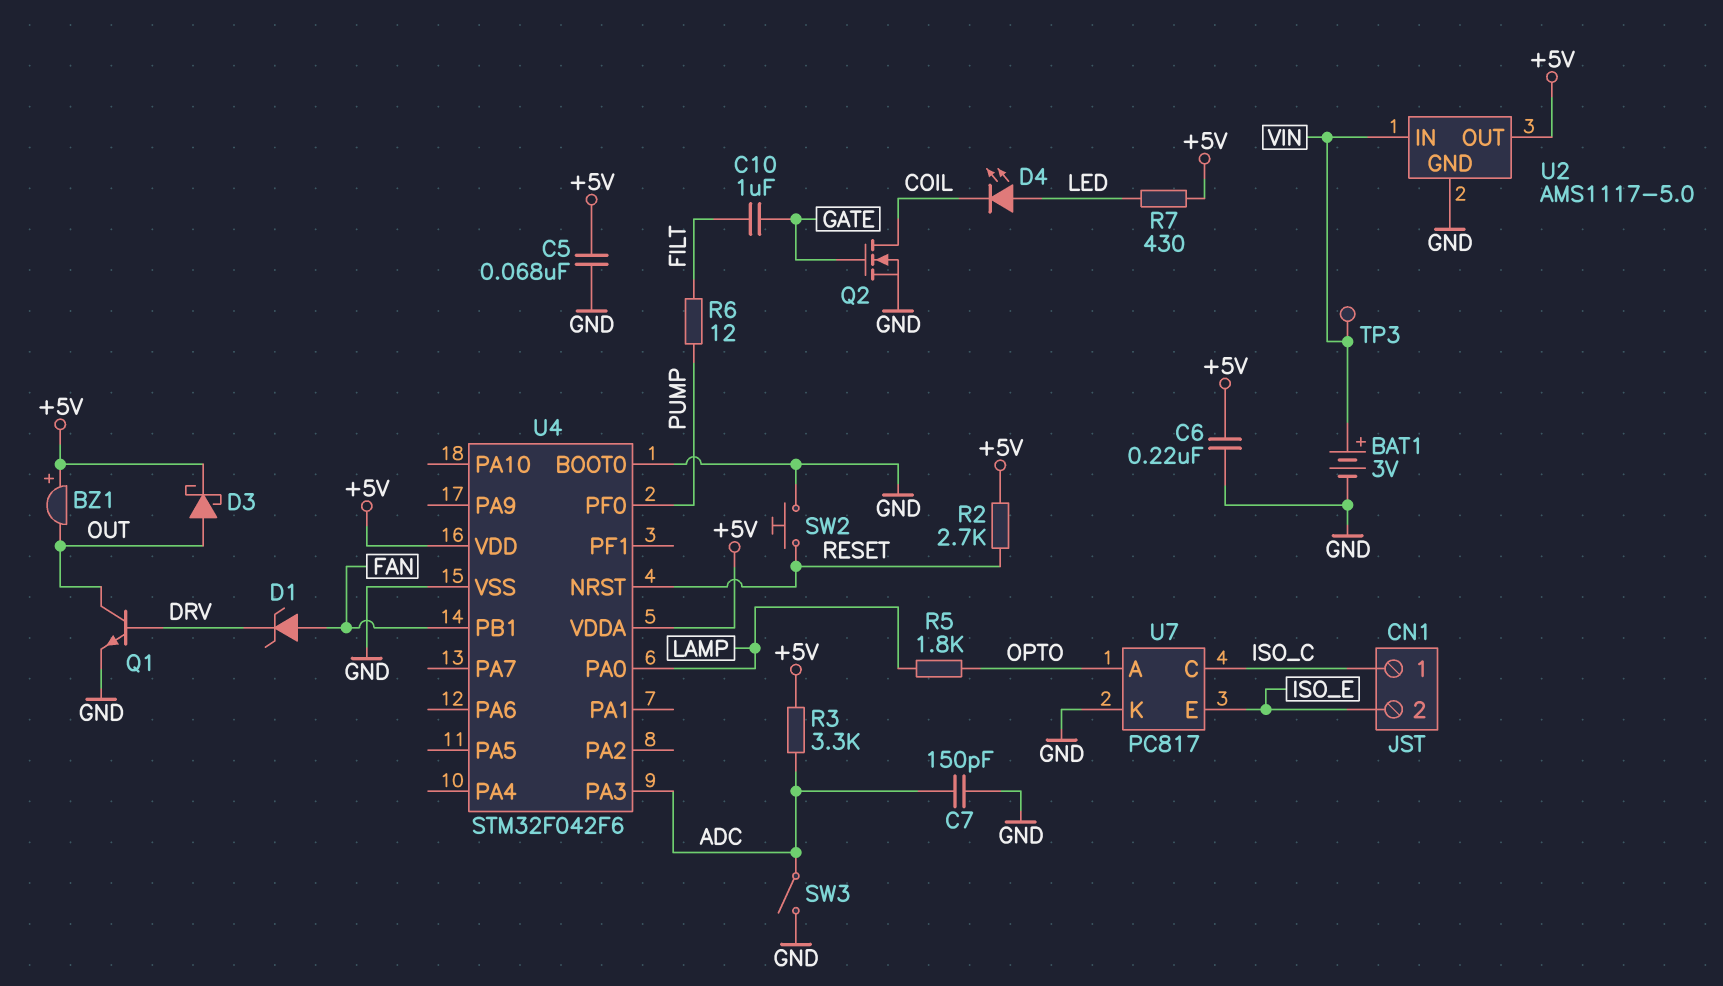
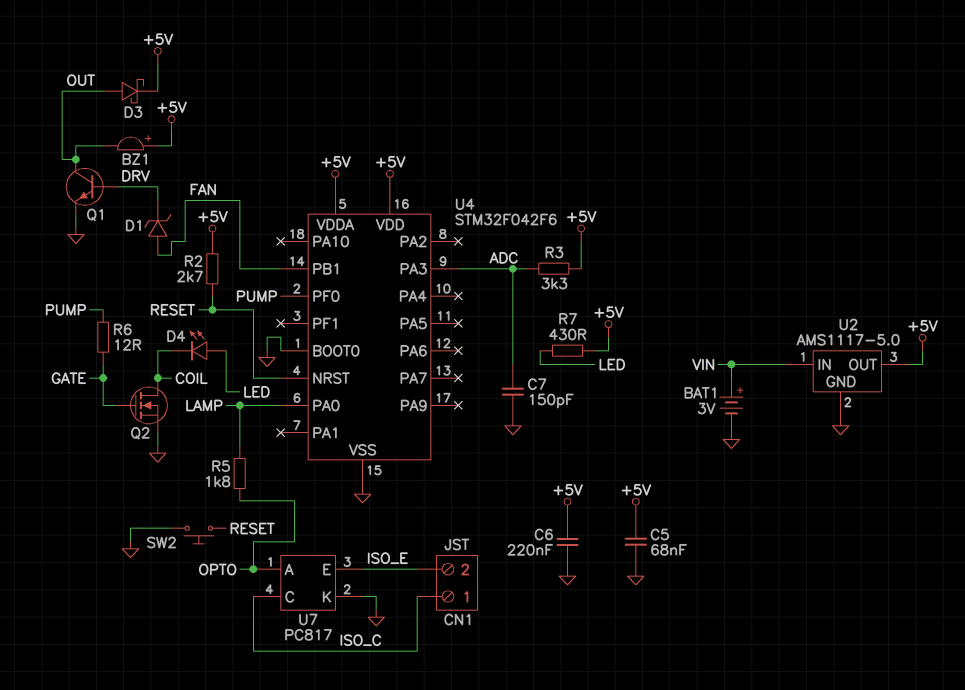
C10: 1uF (FILT, GATE) -> none
R6: 12 (FILT, PUMP) -> 12 (GATE, PUMP)
SW3: switch (ADC, GND) -> none
TP3: test point (VIN) -> none

